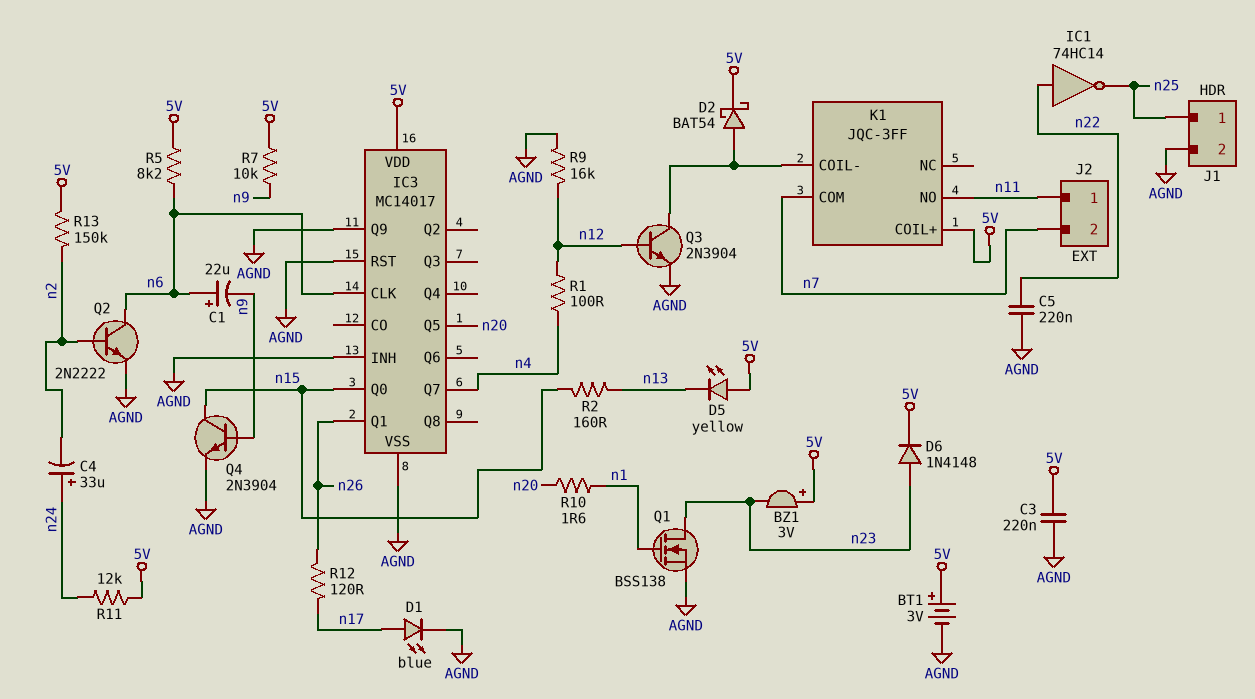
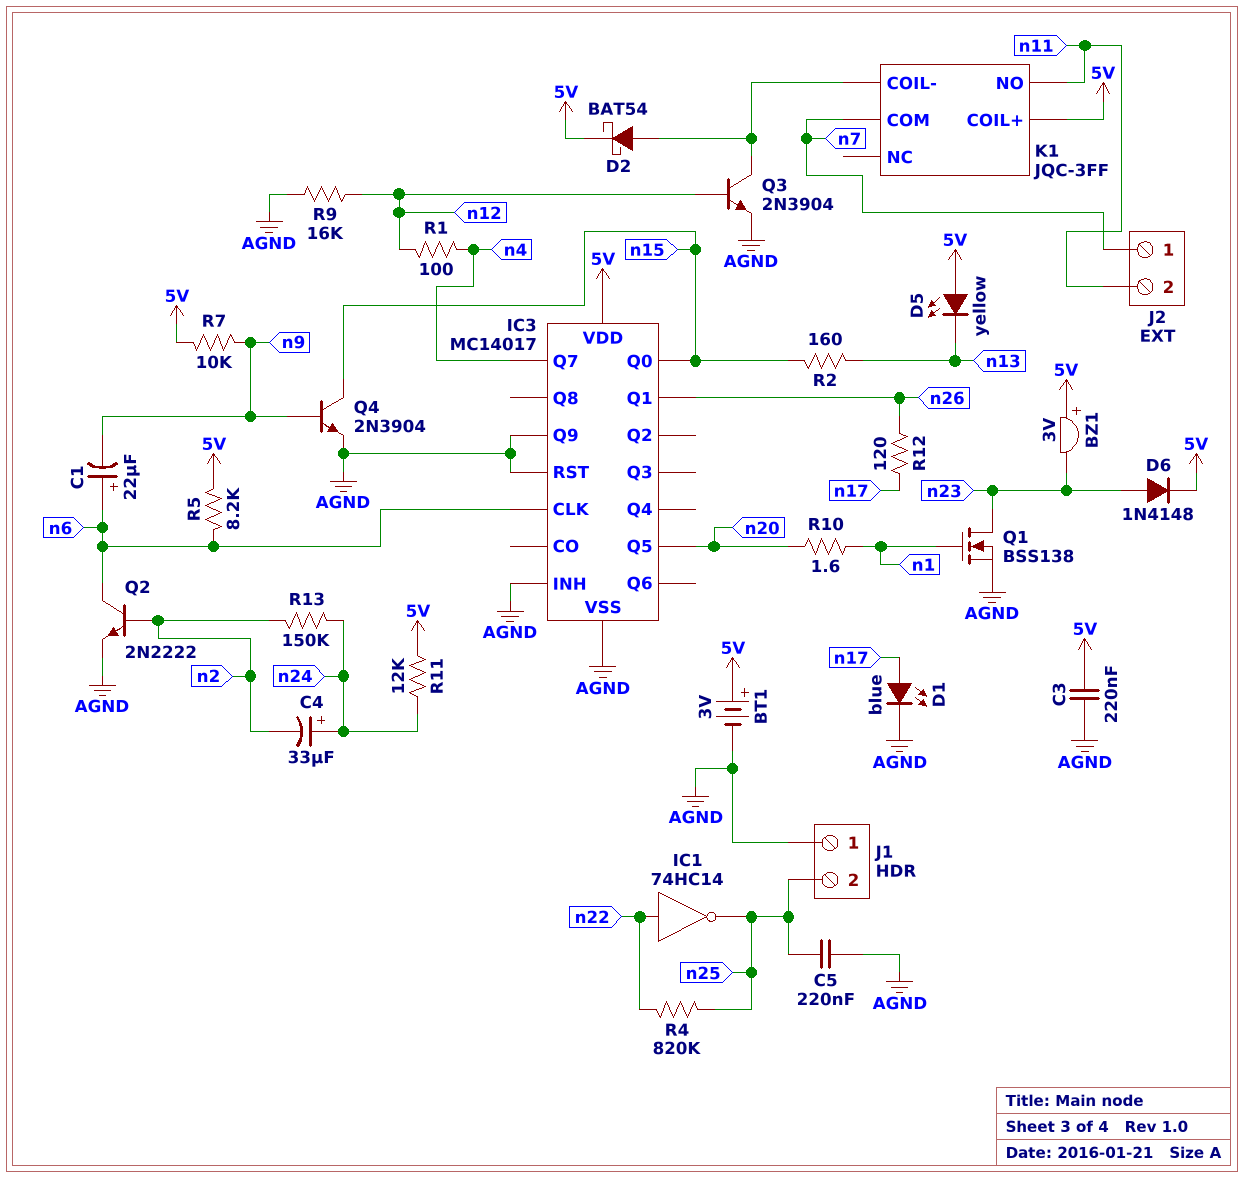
C5: 220nF (AGND, n22) -> 220nF (AGND, n25)
J1 pin 1: n25 -> AGND
J1 pin 2: AGND -> n25
J2 pin 1: n11 -> n7
J2 pin 2: n7 -> n11
R4: none -> 820k (n22, n25)
R13: 150k (5V, n2) -> 150k (n2, n24)

